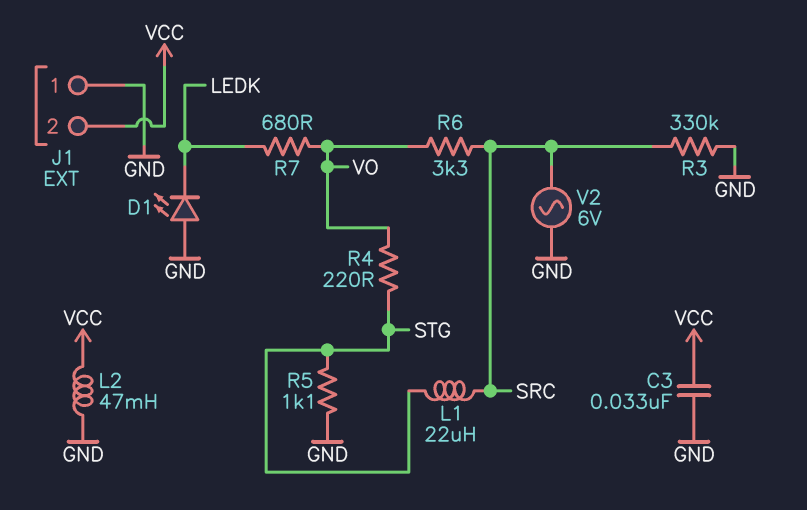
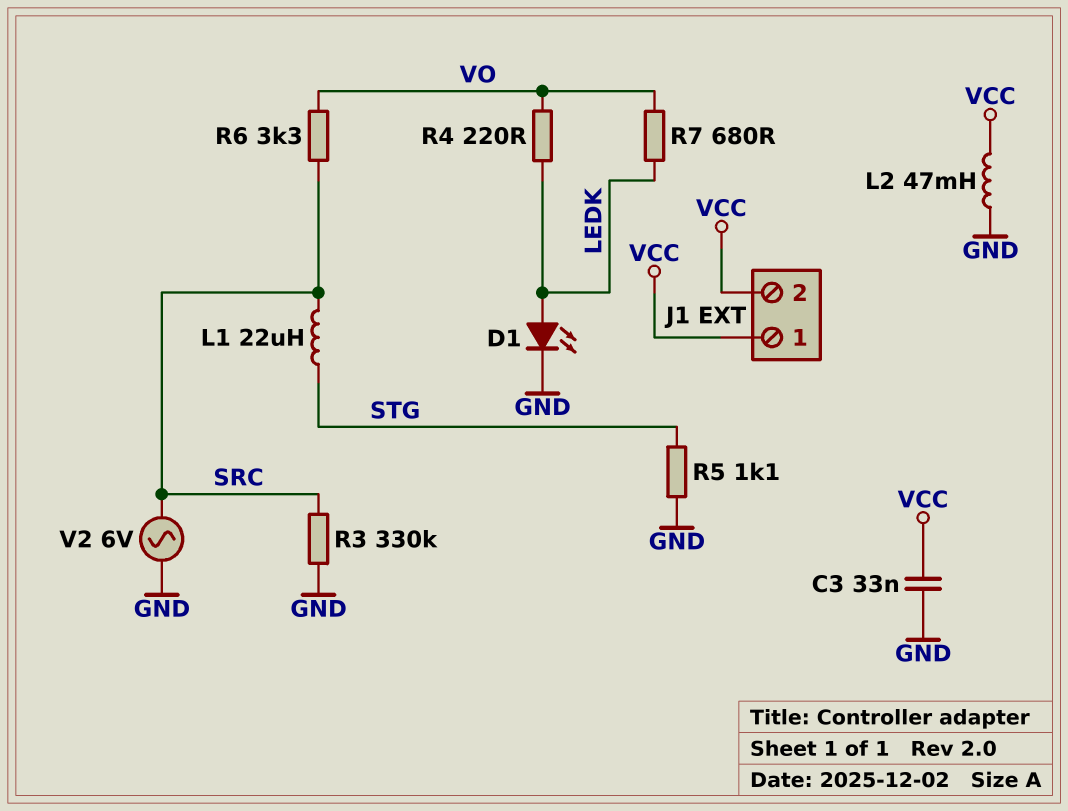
D1: LED (A GND, K LEDK) -> LED (A LEDK, K GND)
J1 pin 1: GND -> VCC
R4: 220 (STG, VO) -> 220 (LEDK, VO)

